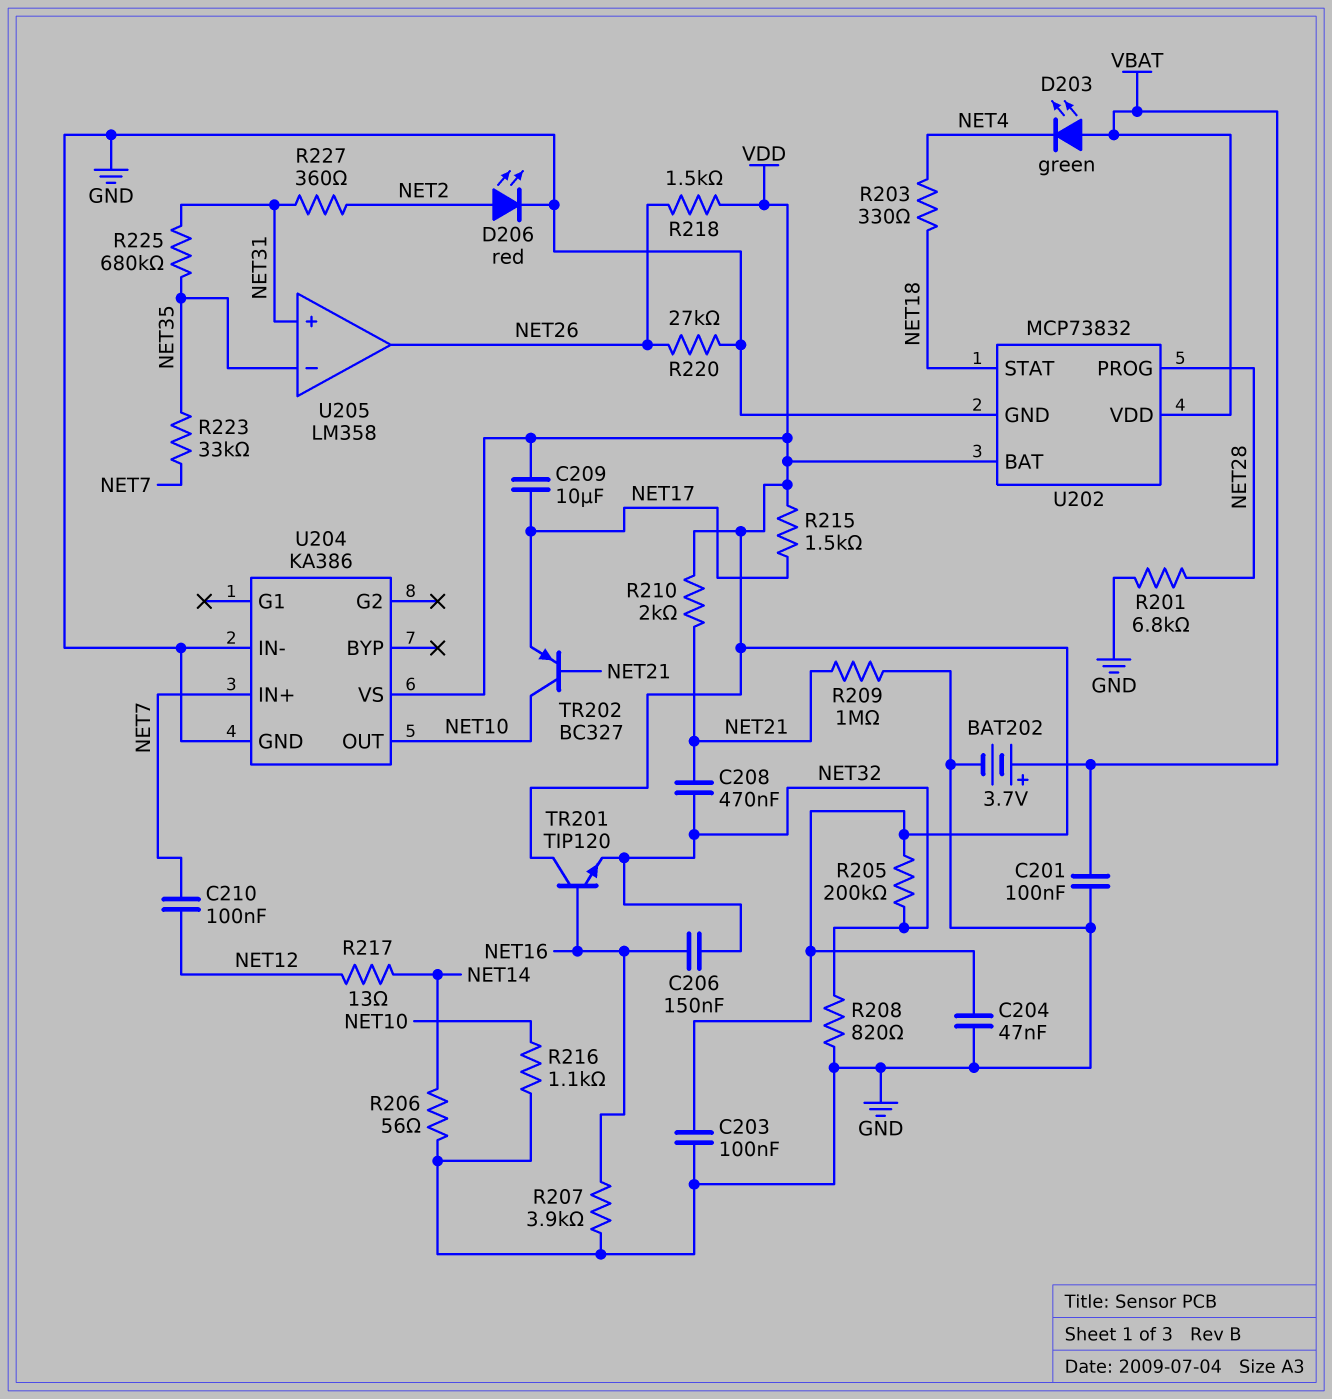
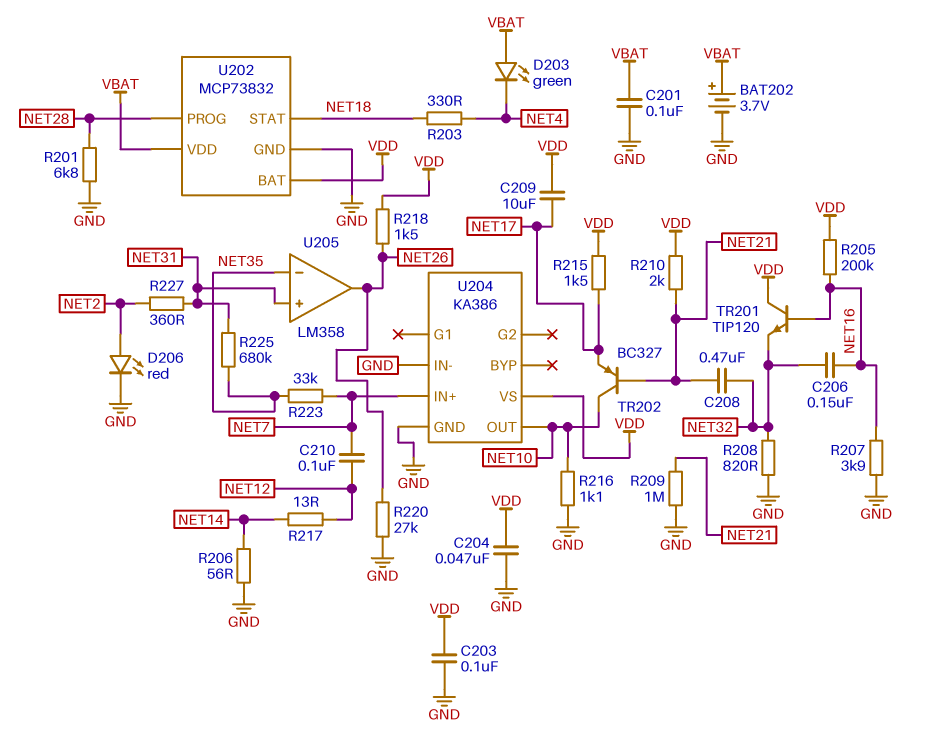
R205: 200k (NET32, VDD) -> 200k (NET16, VDD)

